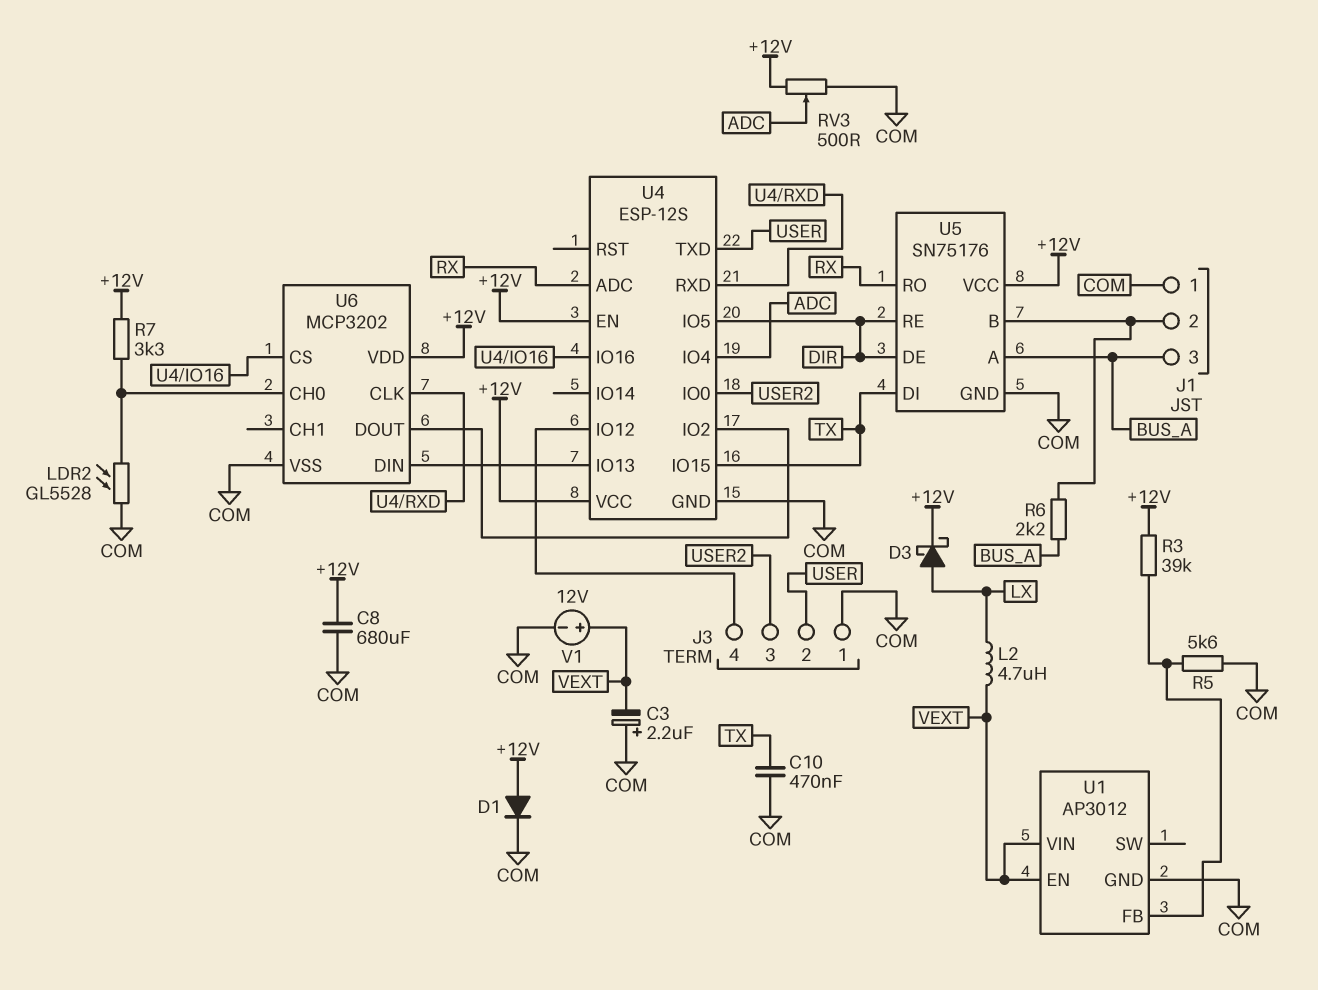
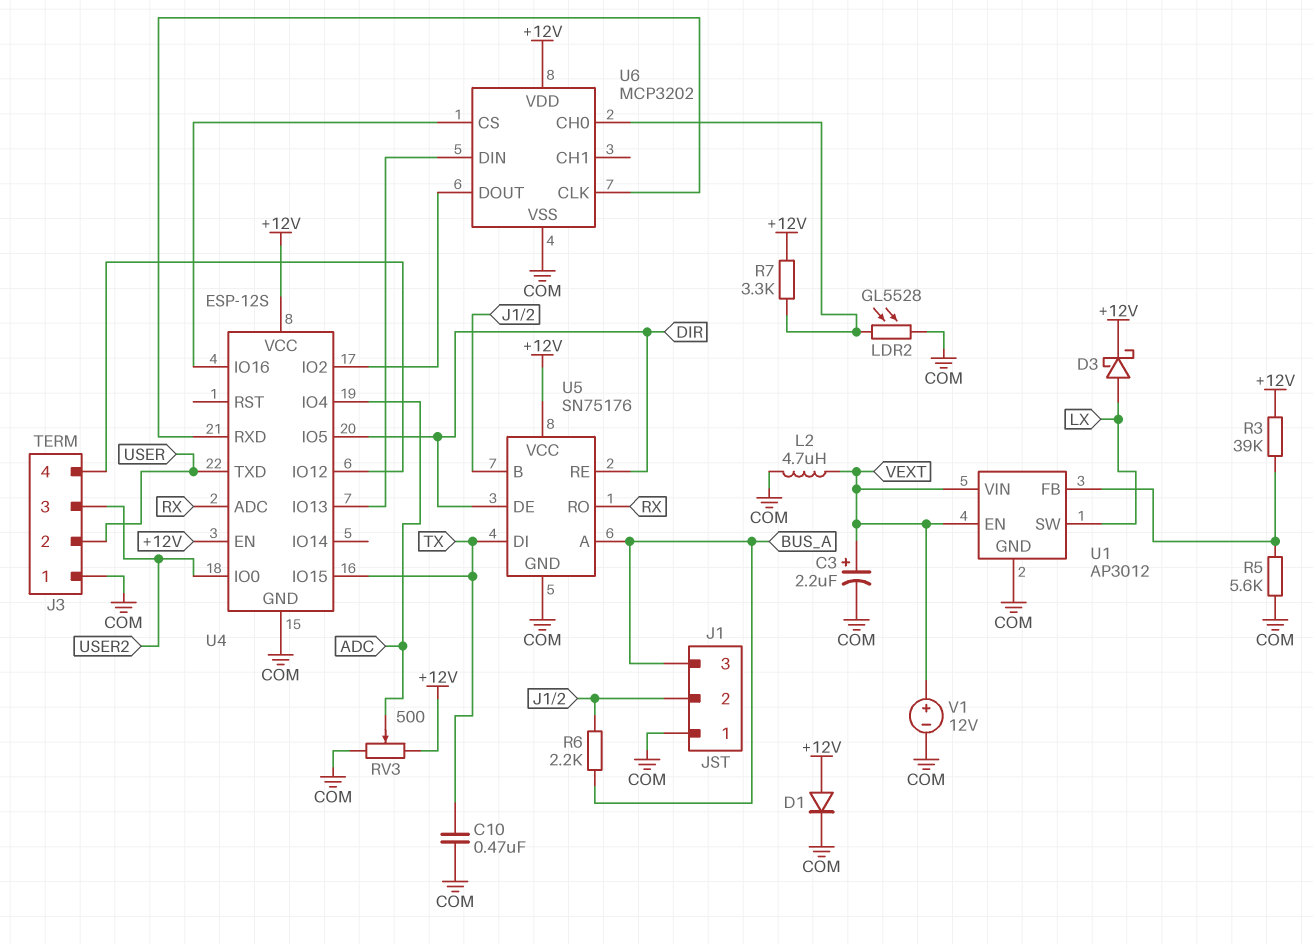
C3: 2.2uF (plus COM, minus VEXT) -> 2.2uF (plus VEXT, minus COM)
C8: 680uF (+12V, COM) -> none
L2: 4.7uH (LX, VEXT) -> 4.7uH (COM, VEXT)
U1 pin SW: none -> LX

